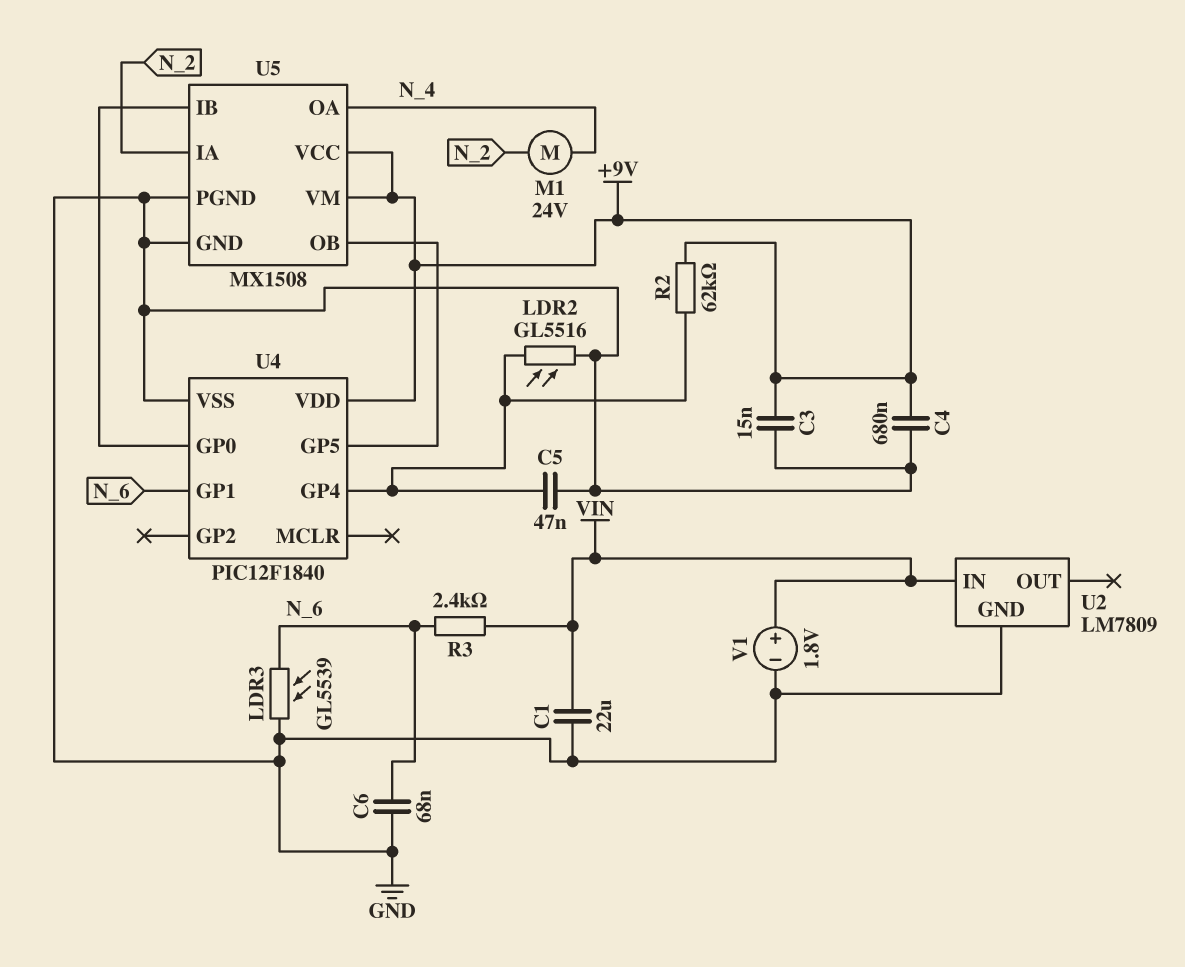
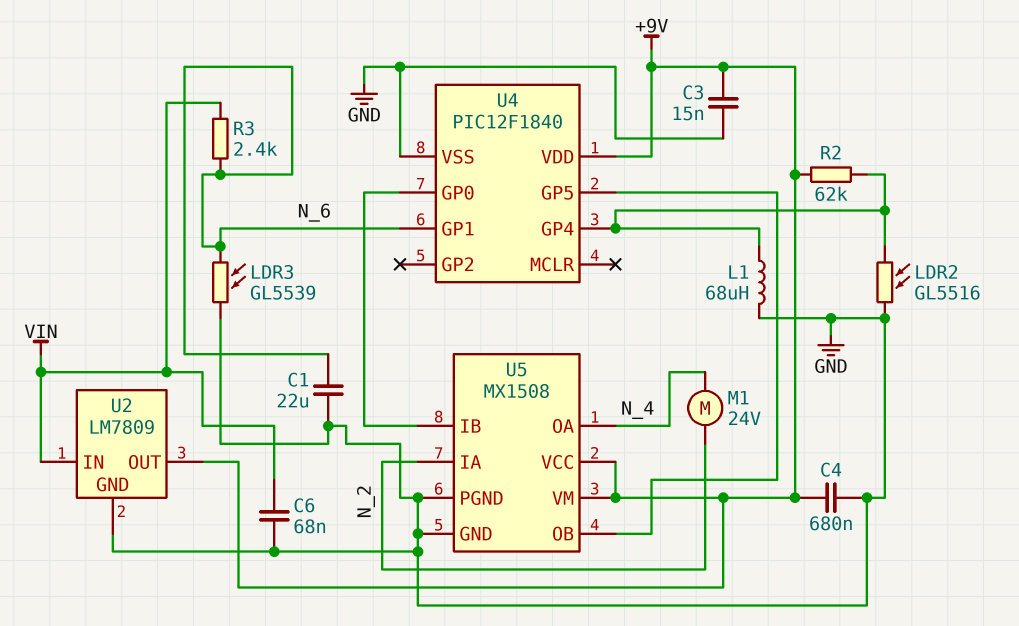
C1: 22uF (GND, VIN) -> 22uF (GND, N_6)
C5: 47nF (GND, U4/GP4) -> none
C6: 68nF (GND, N_6) -> 68nF (GND, VIN)
L1: none -> 68uH (GND, U4/GP4)
U2 pin OUT: none -> +9V
V1: 1.8V (plus VIN, minus GND) -> none

